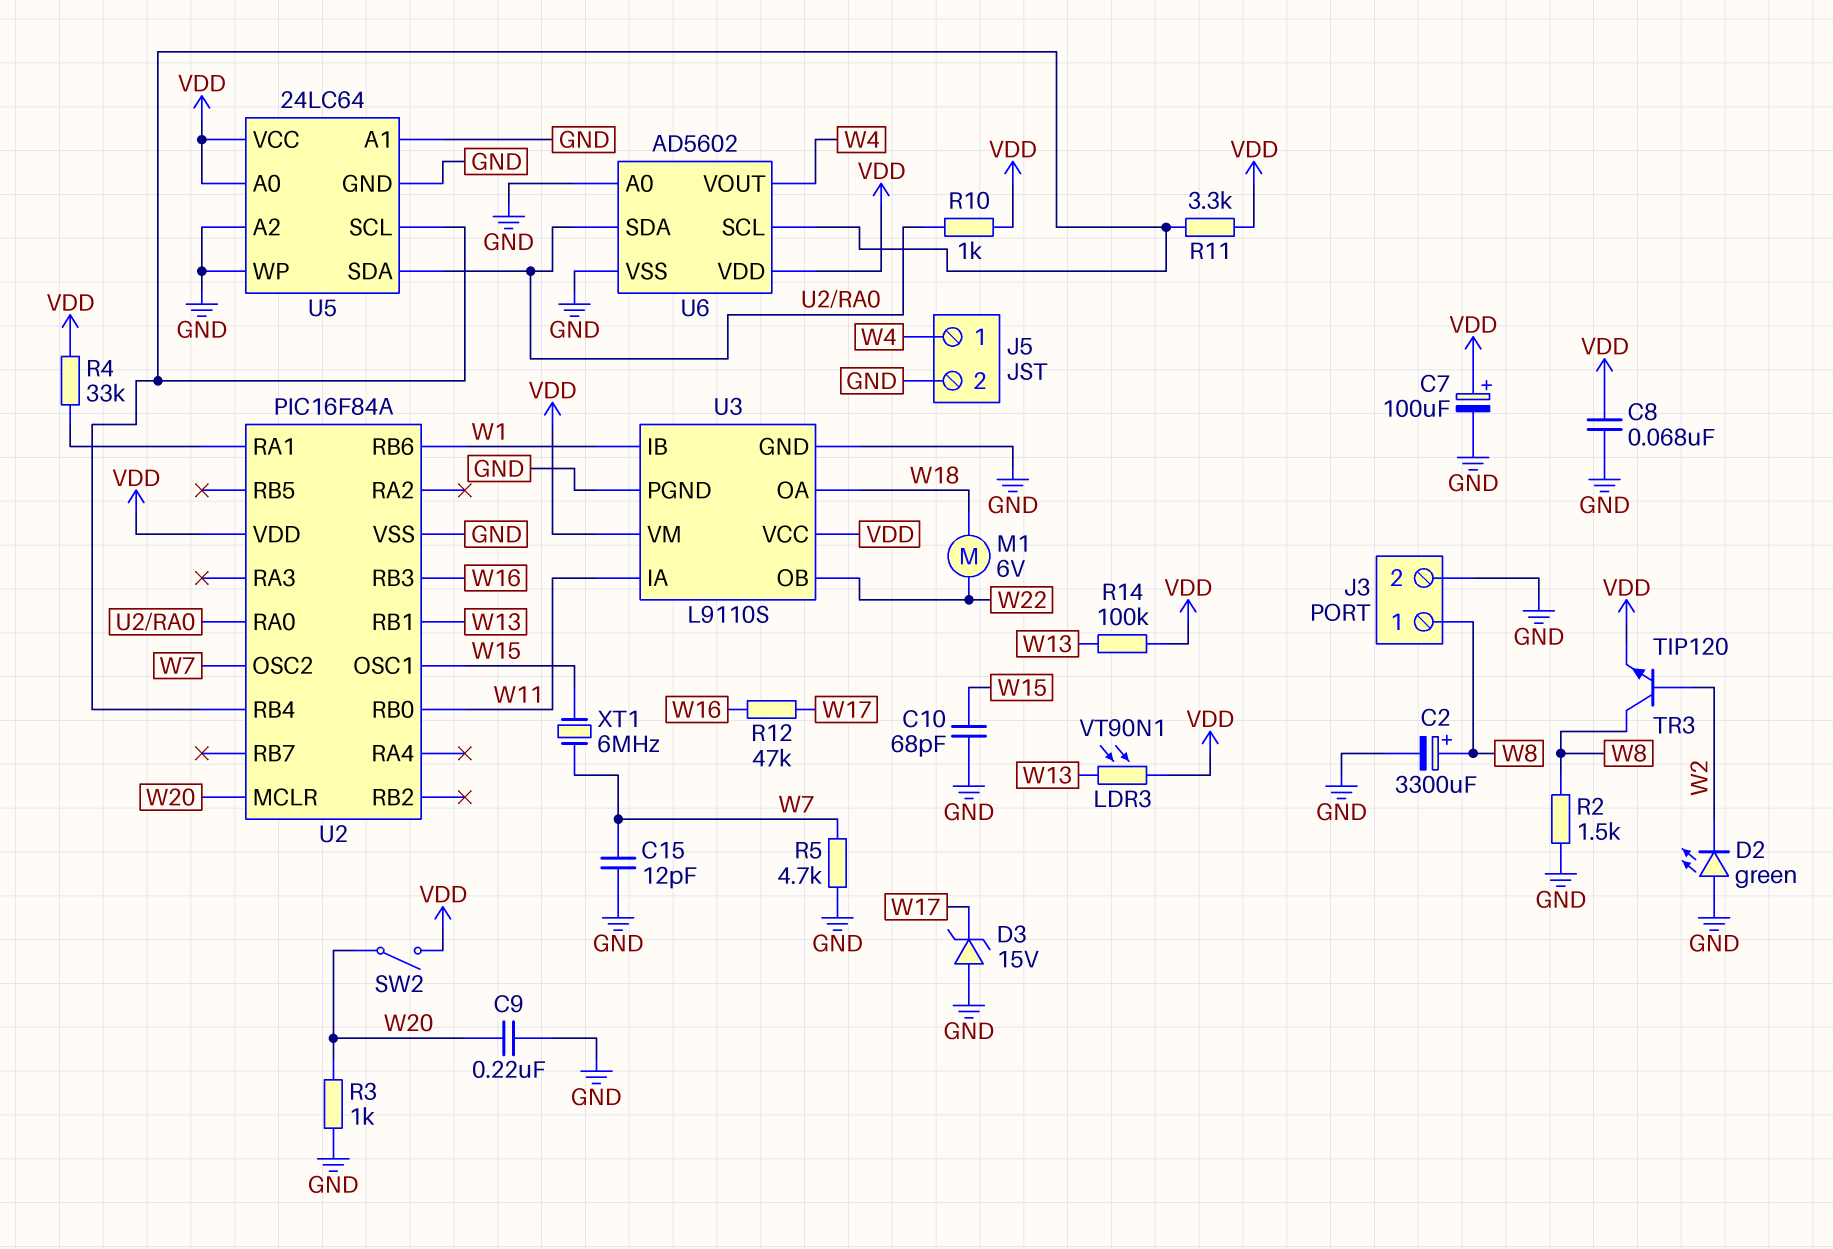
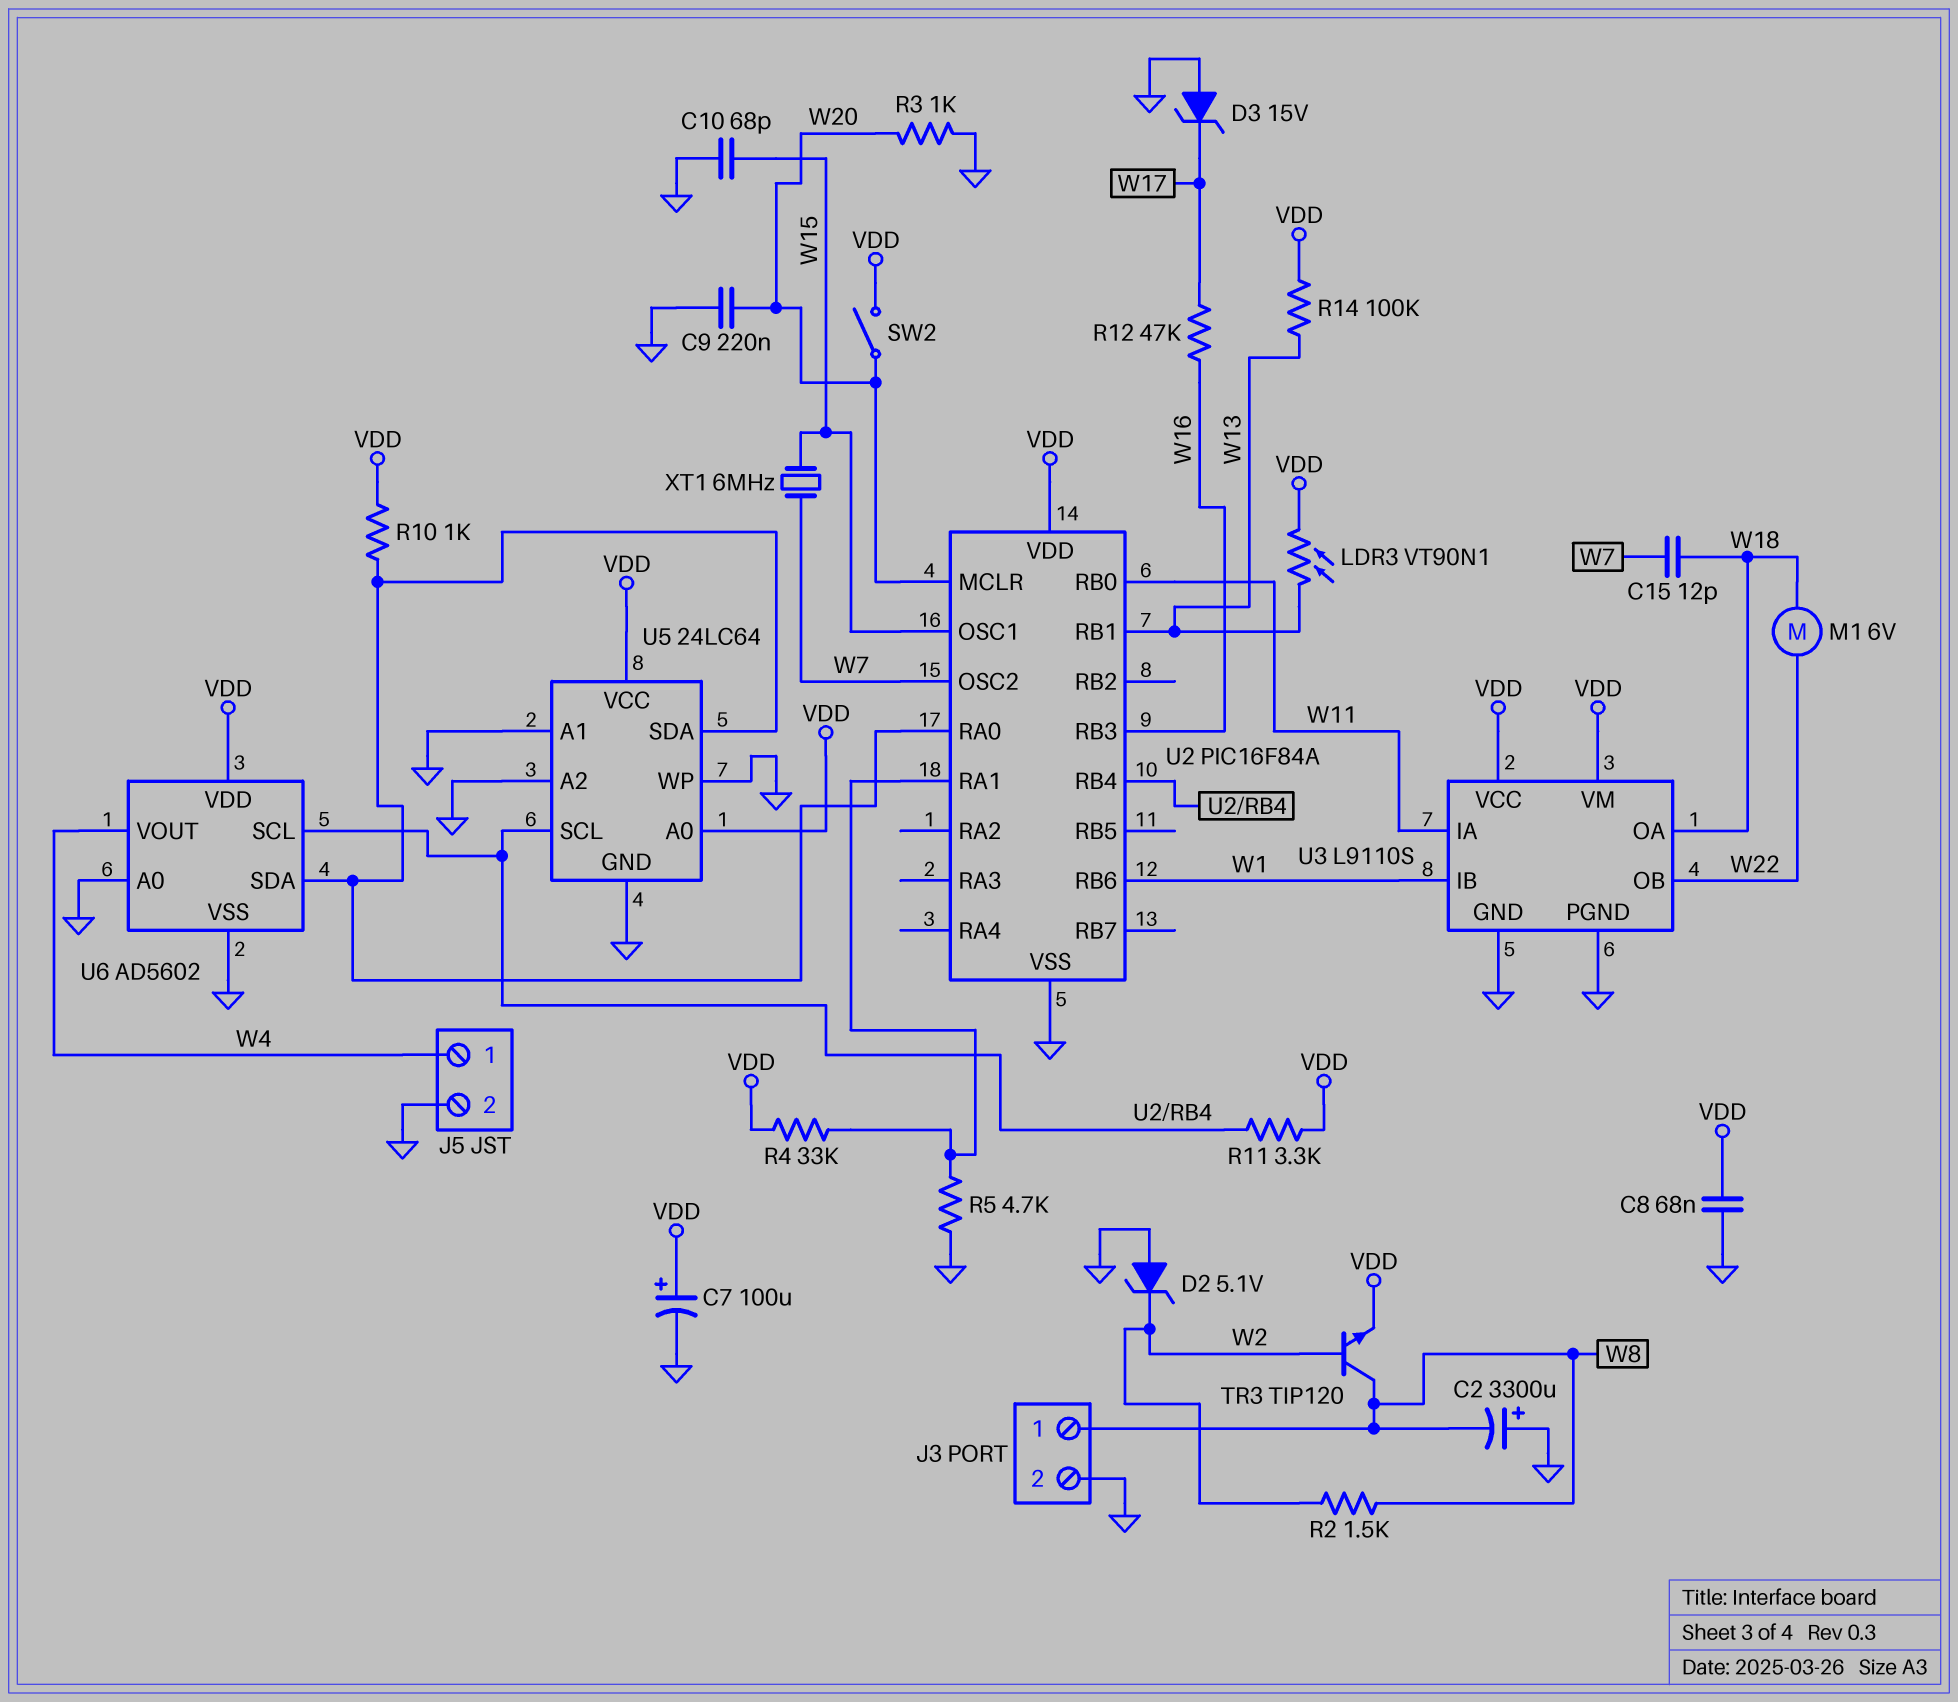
C2: 3300uF (plus W8, minus GND) -> 3300uF (plus GND, minus W8)
C15: 12pF (GND, W7) -> 12pF (W7, W18)
D2: LED green (A GND, K W2) -> zener 5.1V (A GND, K W2)
R2: 1.5k (GND, W8) -> 1.5k (W2, W8)
R5: 4.7k (GND, W7) -> 4.7k (GND, U2/RA1)

